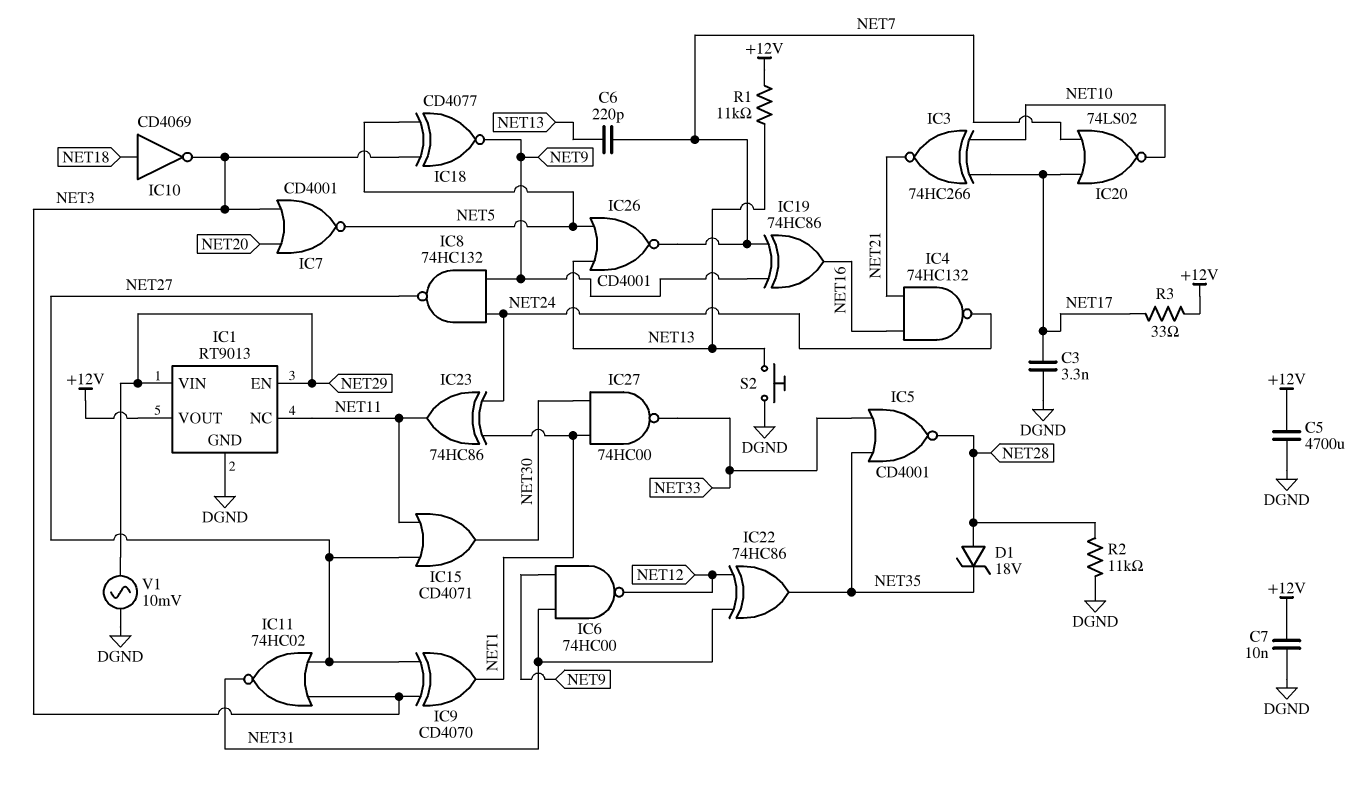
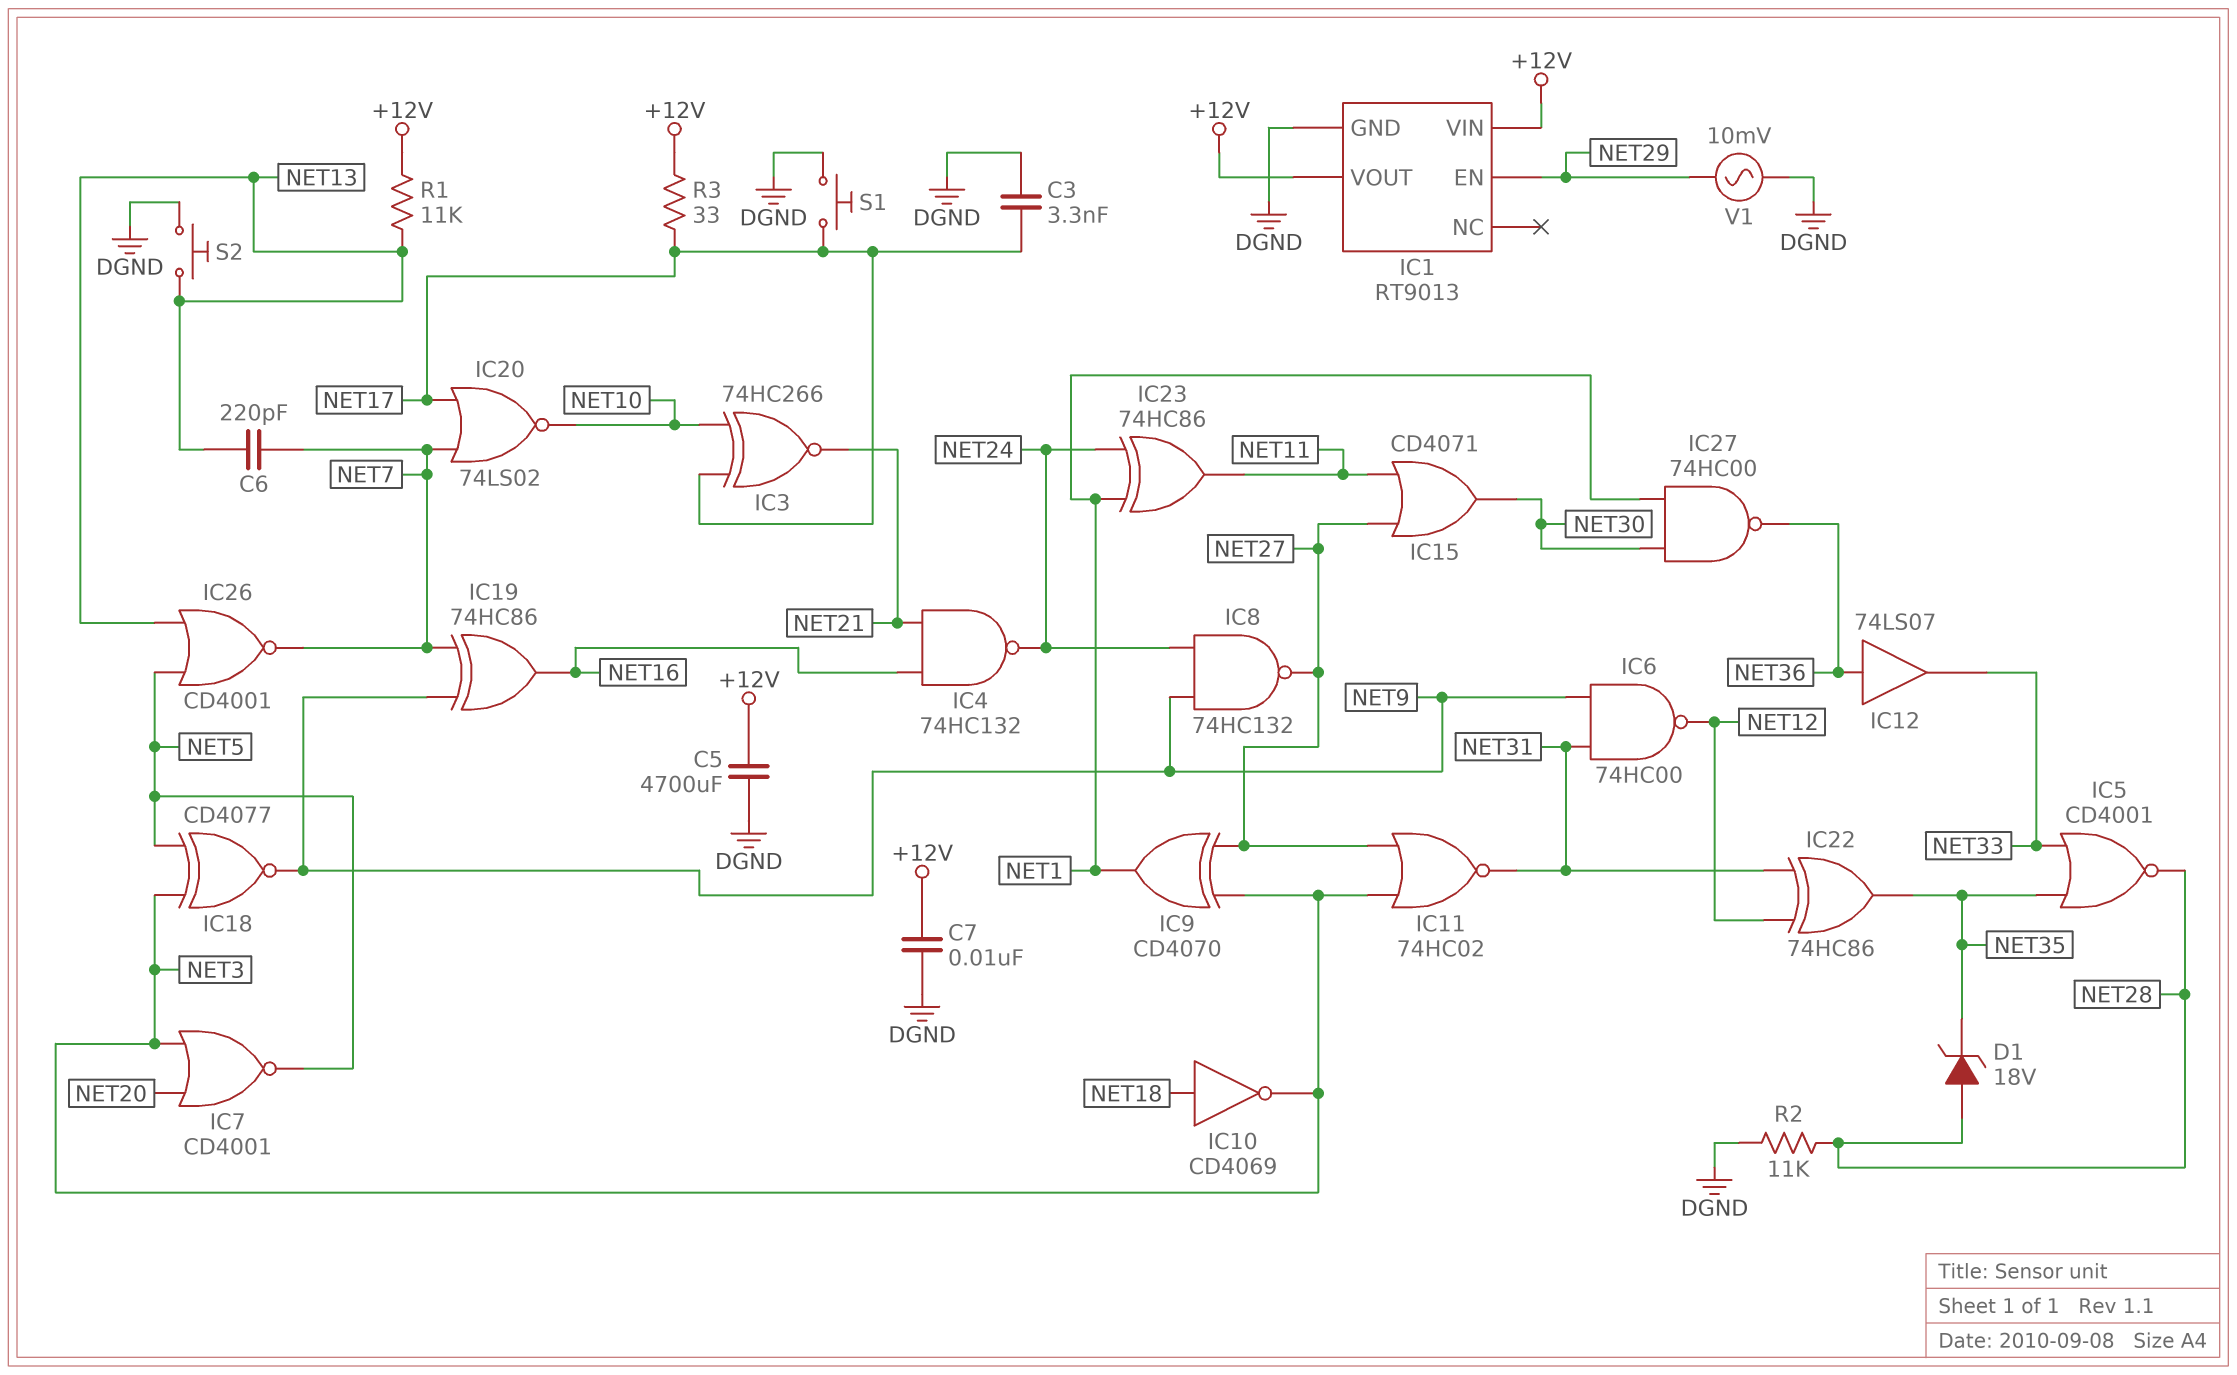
IC1 pin NC: NET11 -> none
IC1 pin VIN: NET29 -> +12V
IC12: none -> buffer 74LS07 (in NET36, out NET33)
IC27: NAND 74HC00 (in NET1, in NET30, out NET33) -> NAND 74HC00 (in NET1, in NET30, out NET36)
S1: none -> button (DGND, NET17)

